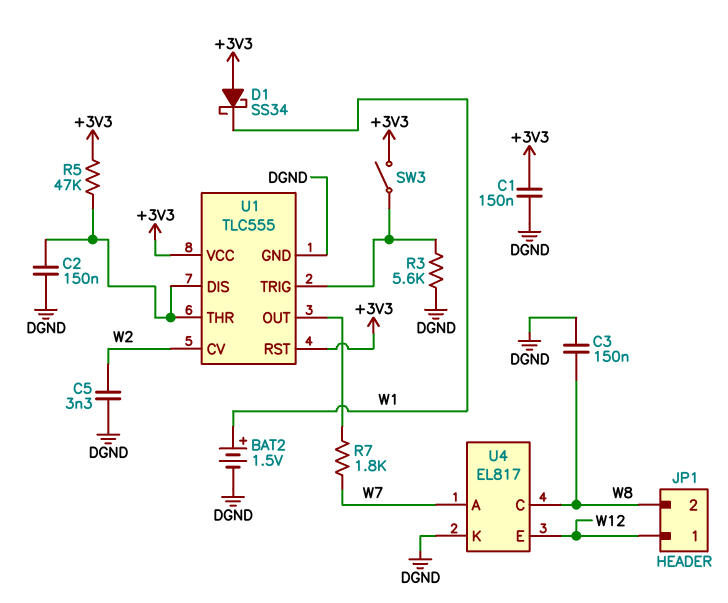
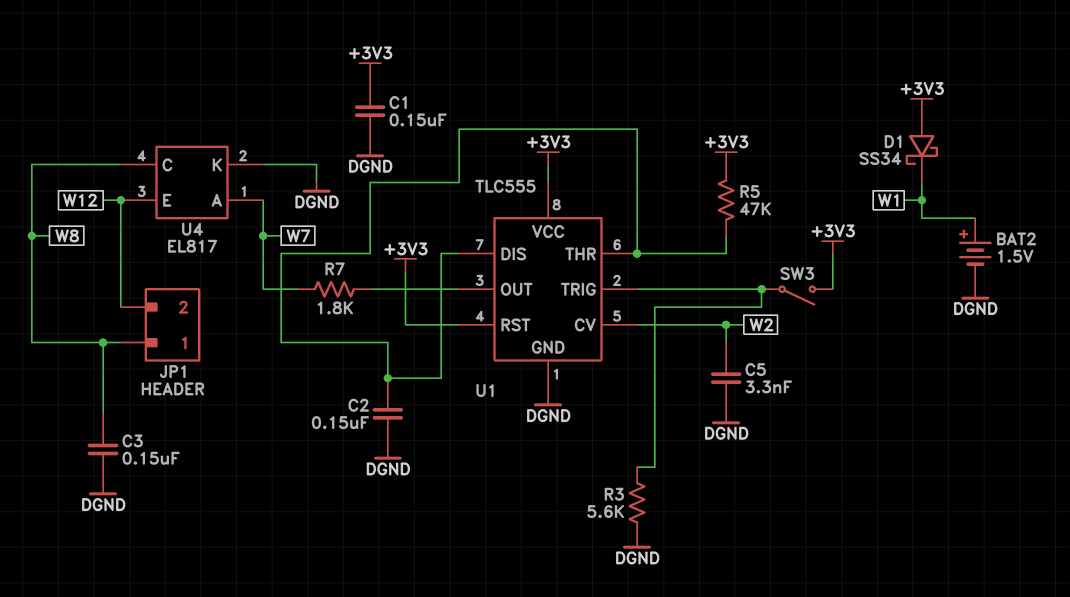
JP1 pin 1: W12 -> W8
JP1 pin 2: W8 -> W12

